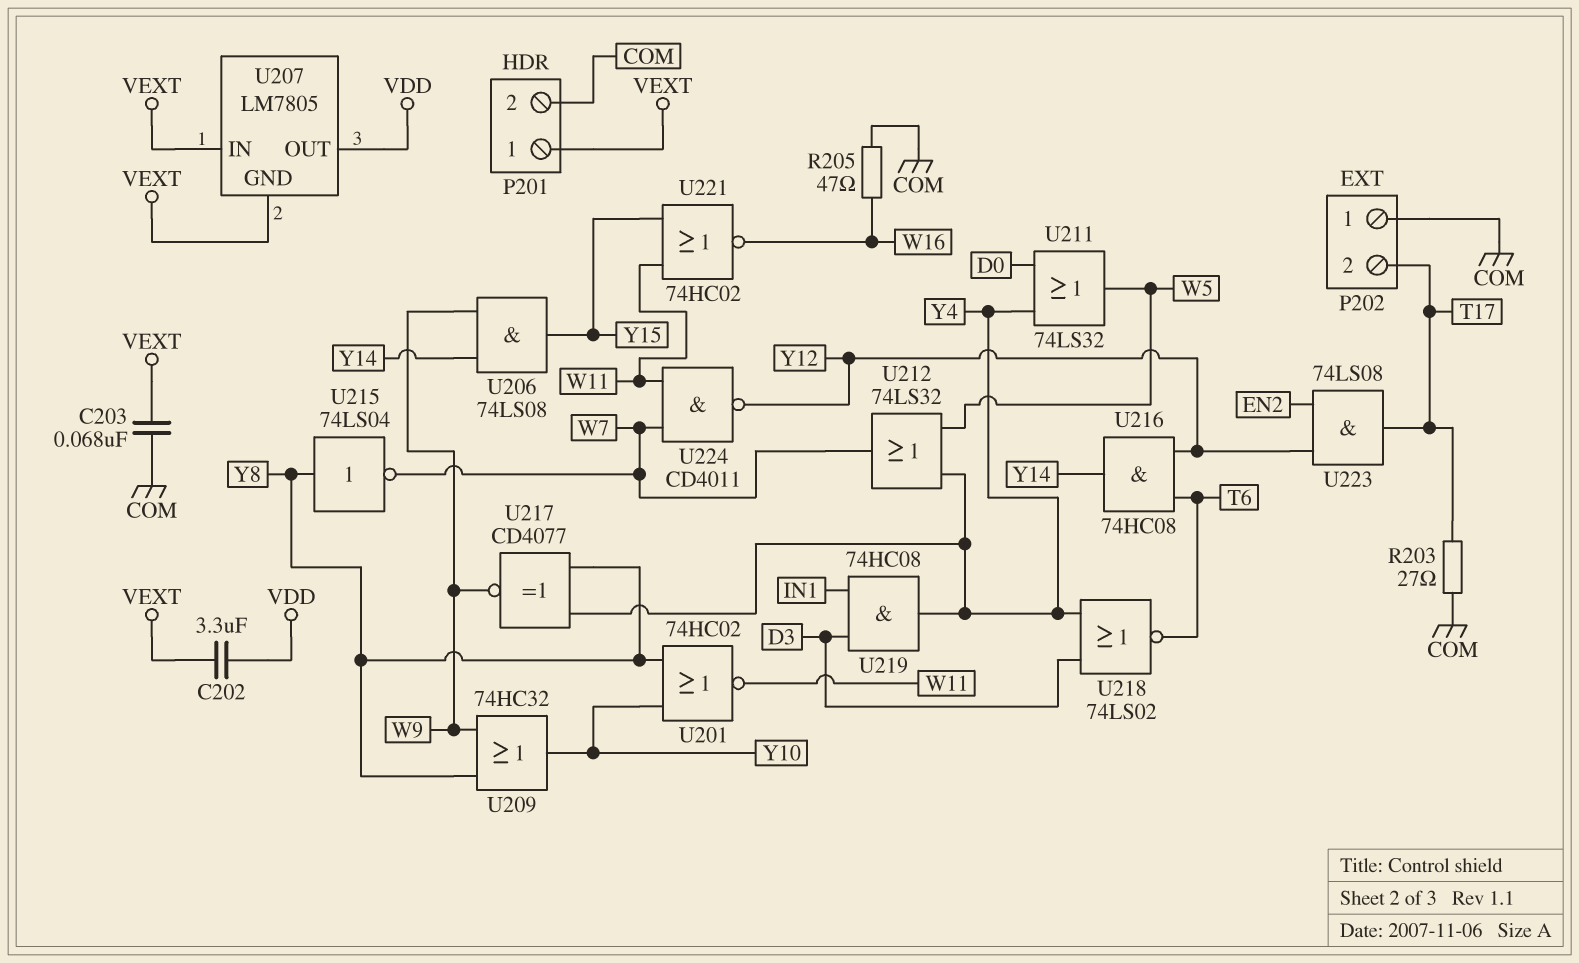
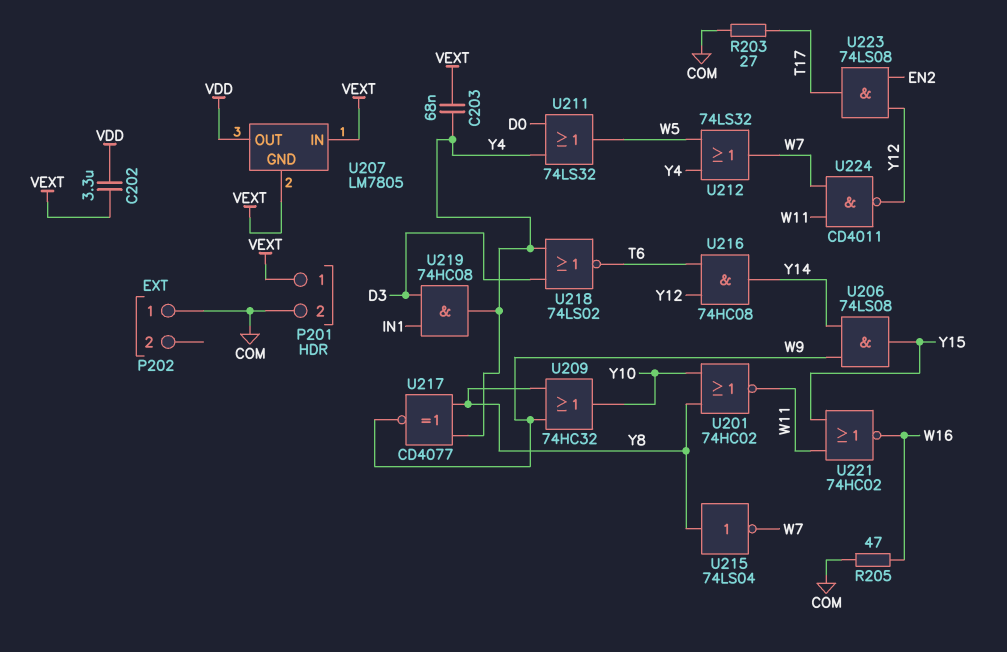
C203: 68nF (COM, VEXT) -> 68nF (VEXT, Y4)
P202 pin 2: T17 -> none

